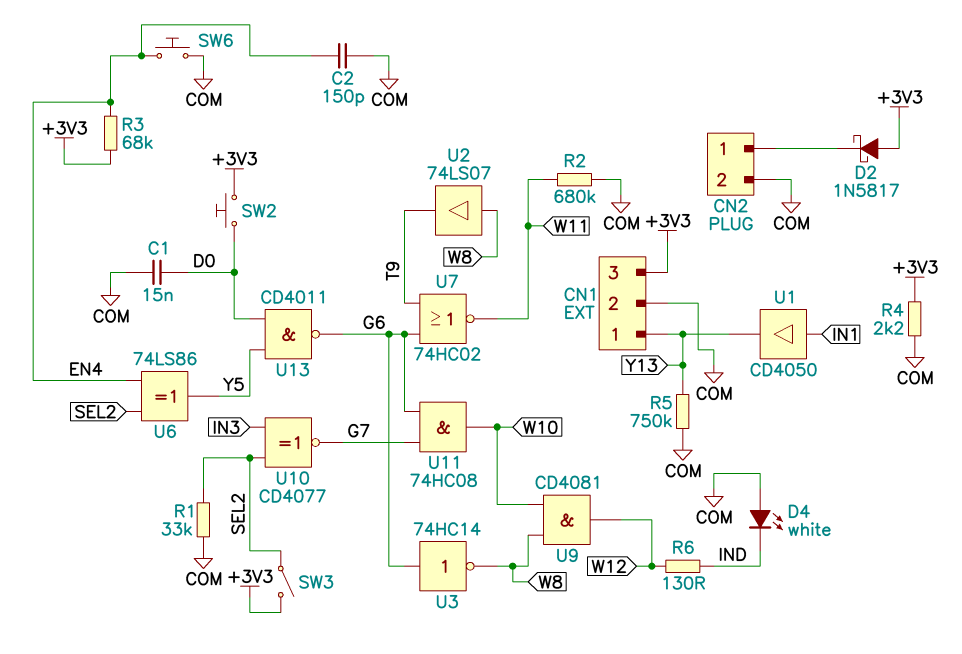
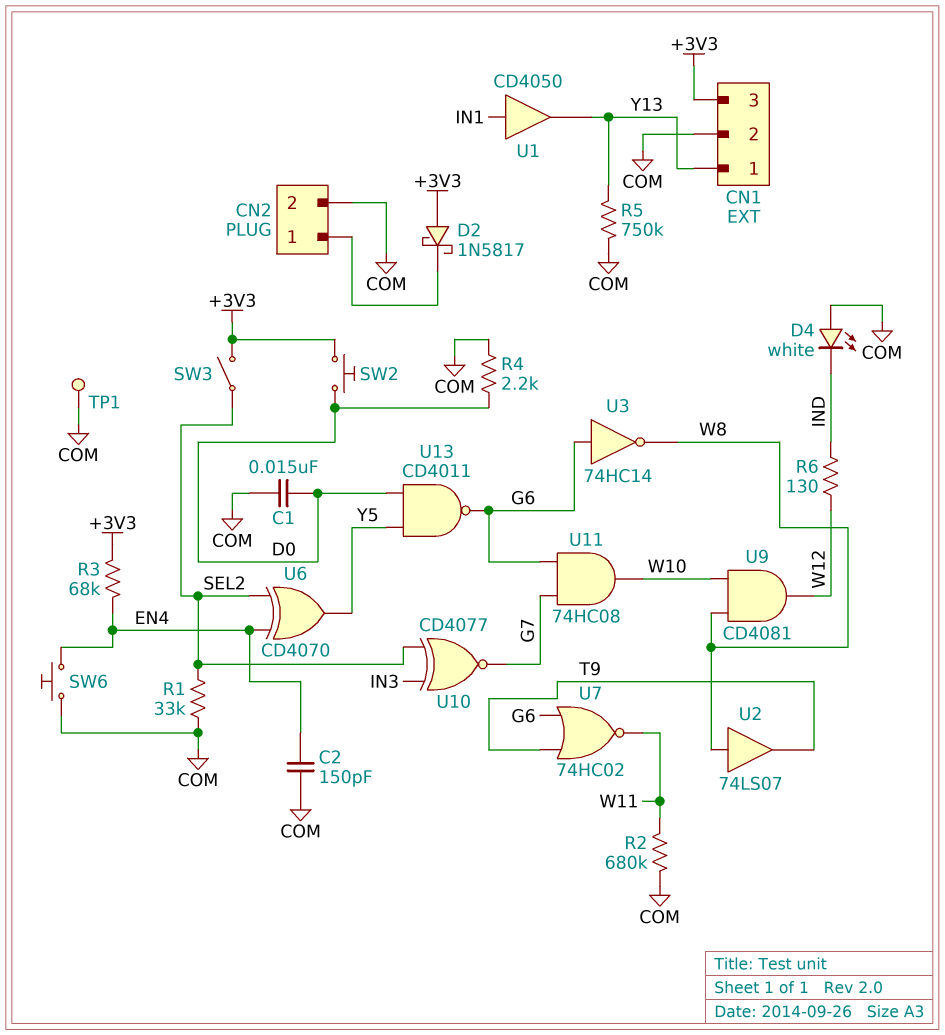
R4: 2.2k (+3V3, COM) -> 2.2k (COM, D0)
TP1: none -> test point (COM)
U6: XOR 74LS86 (in EN4, in SEL2, out Y5) -> XOR CD4070 (in EN4, in SEL2, out Y5)

